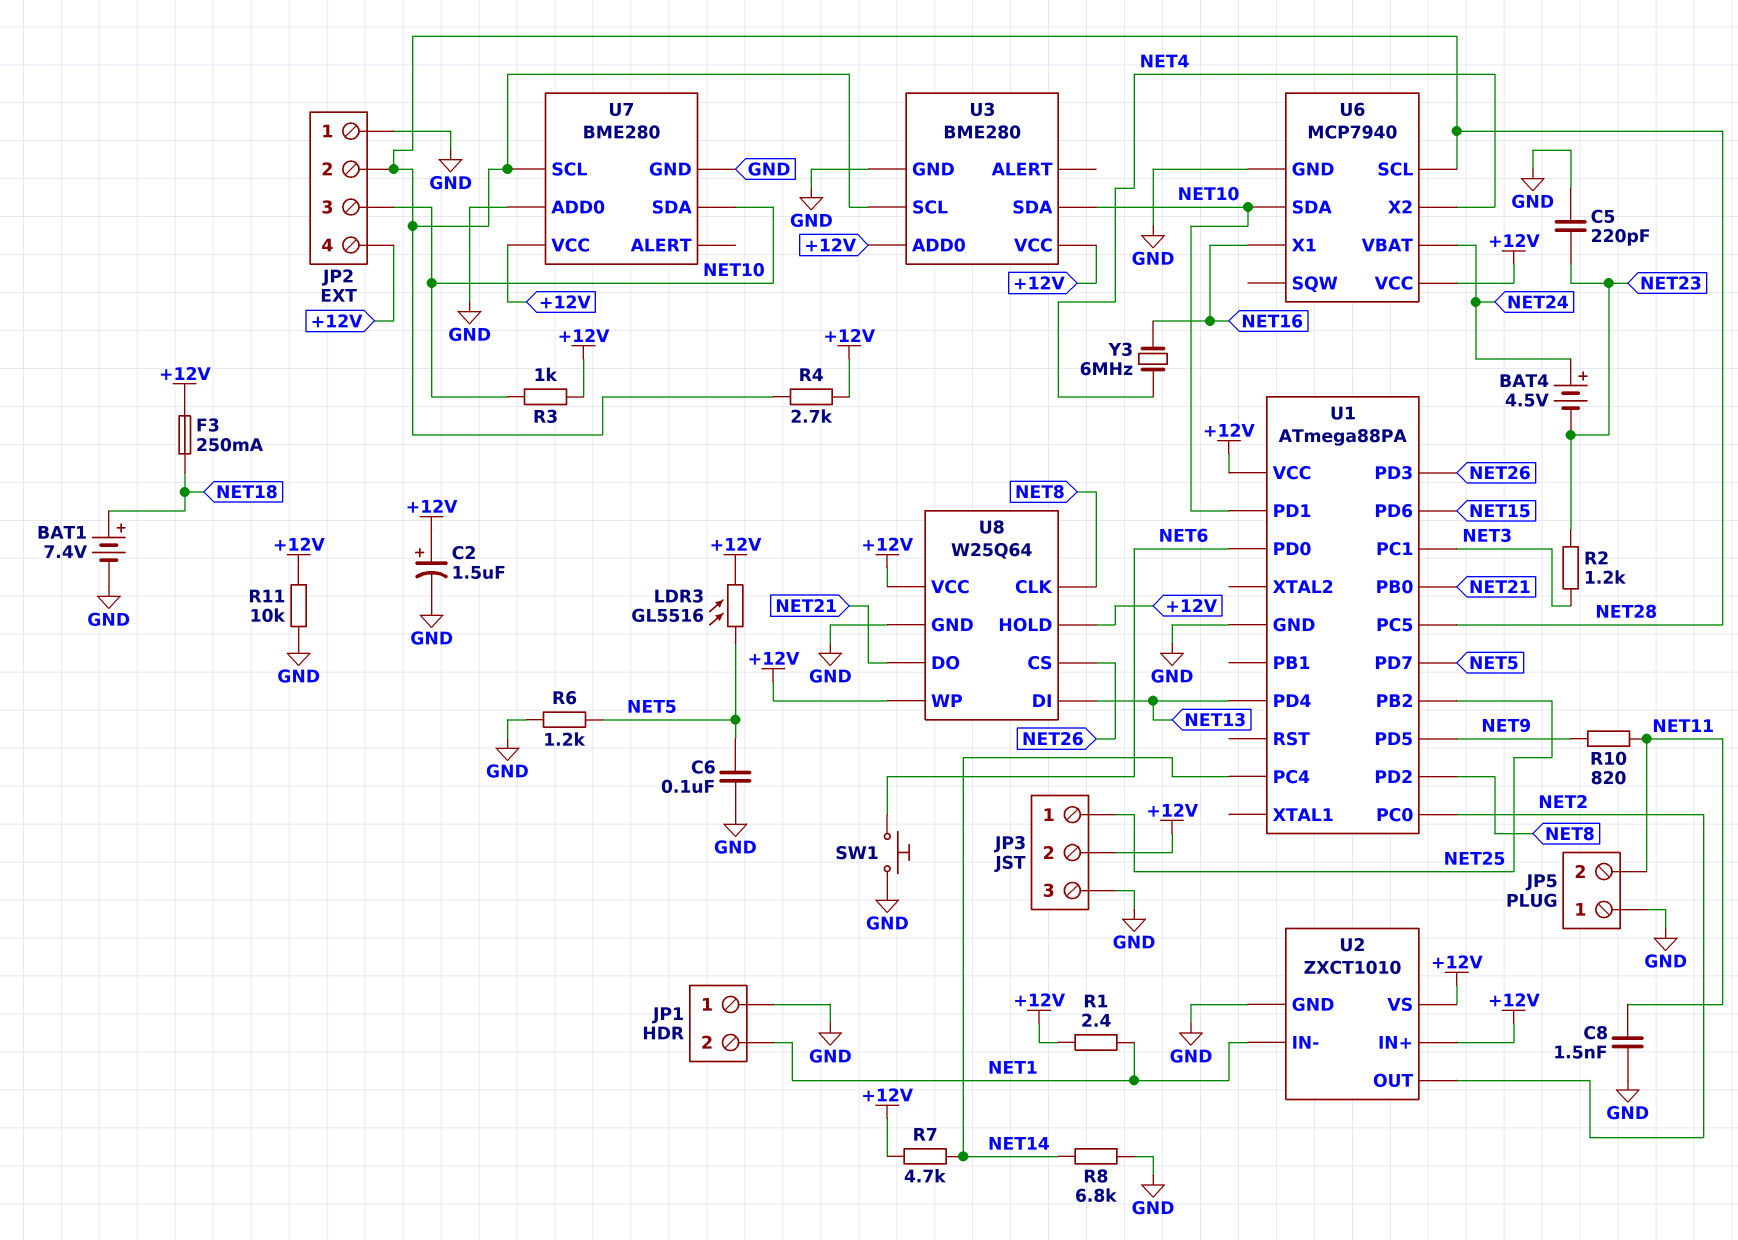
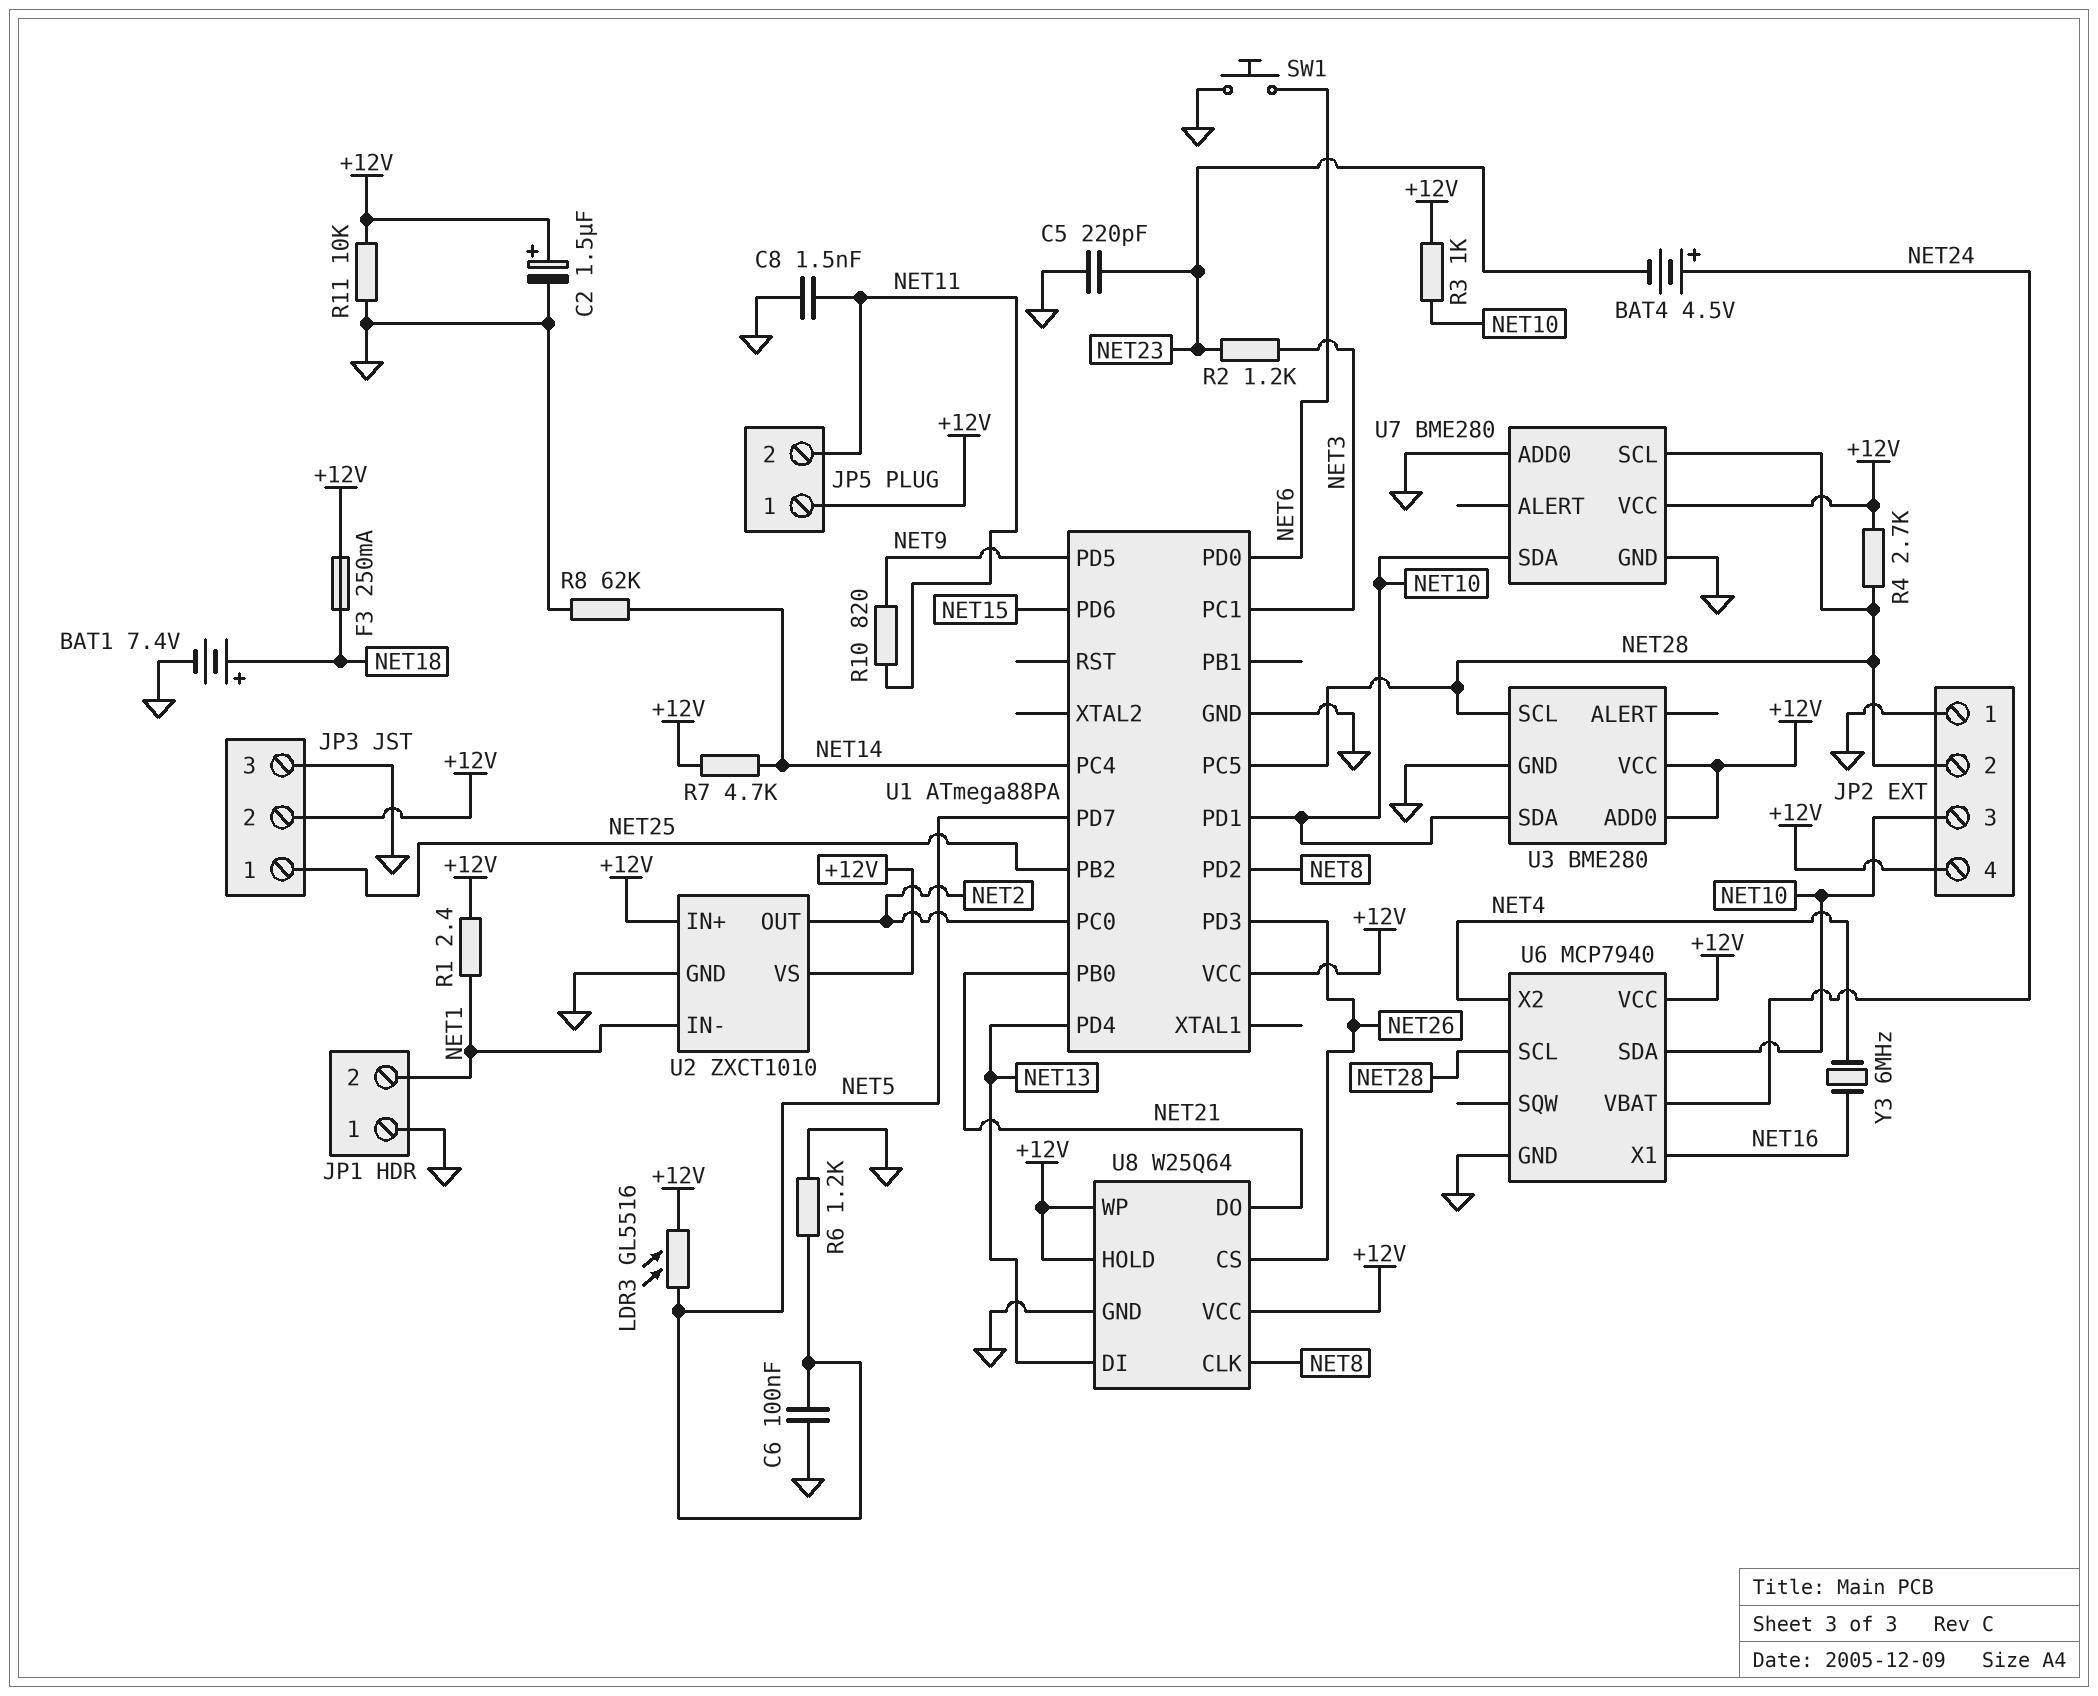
JP5 pin 1: GND -> +12V
R8: 6.8k (GND, NET14) -> 62k (GND, NET14)

